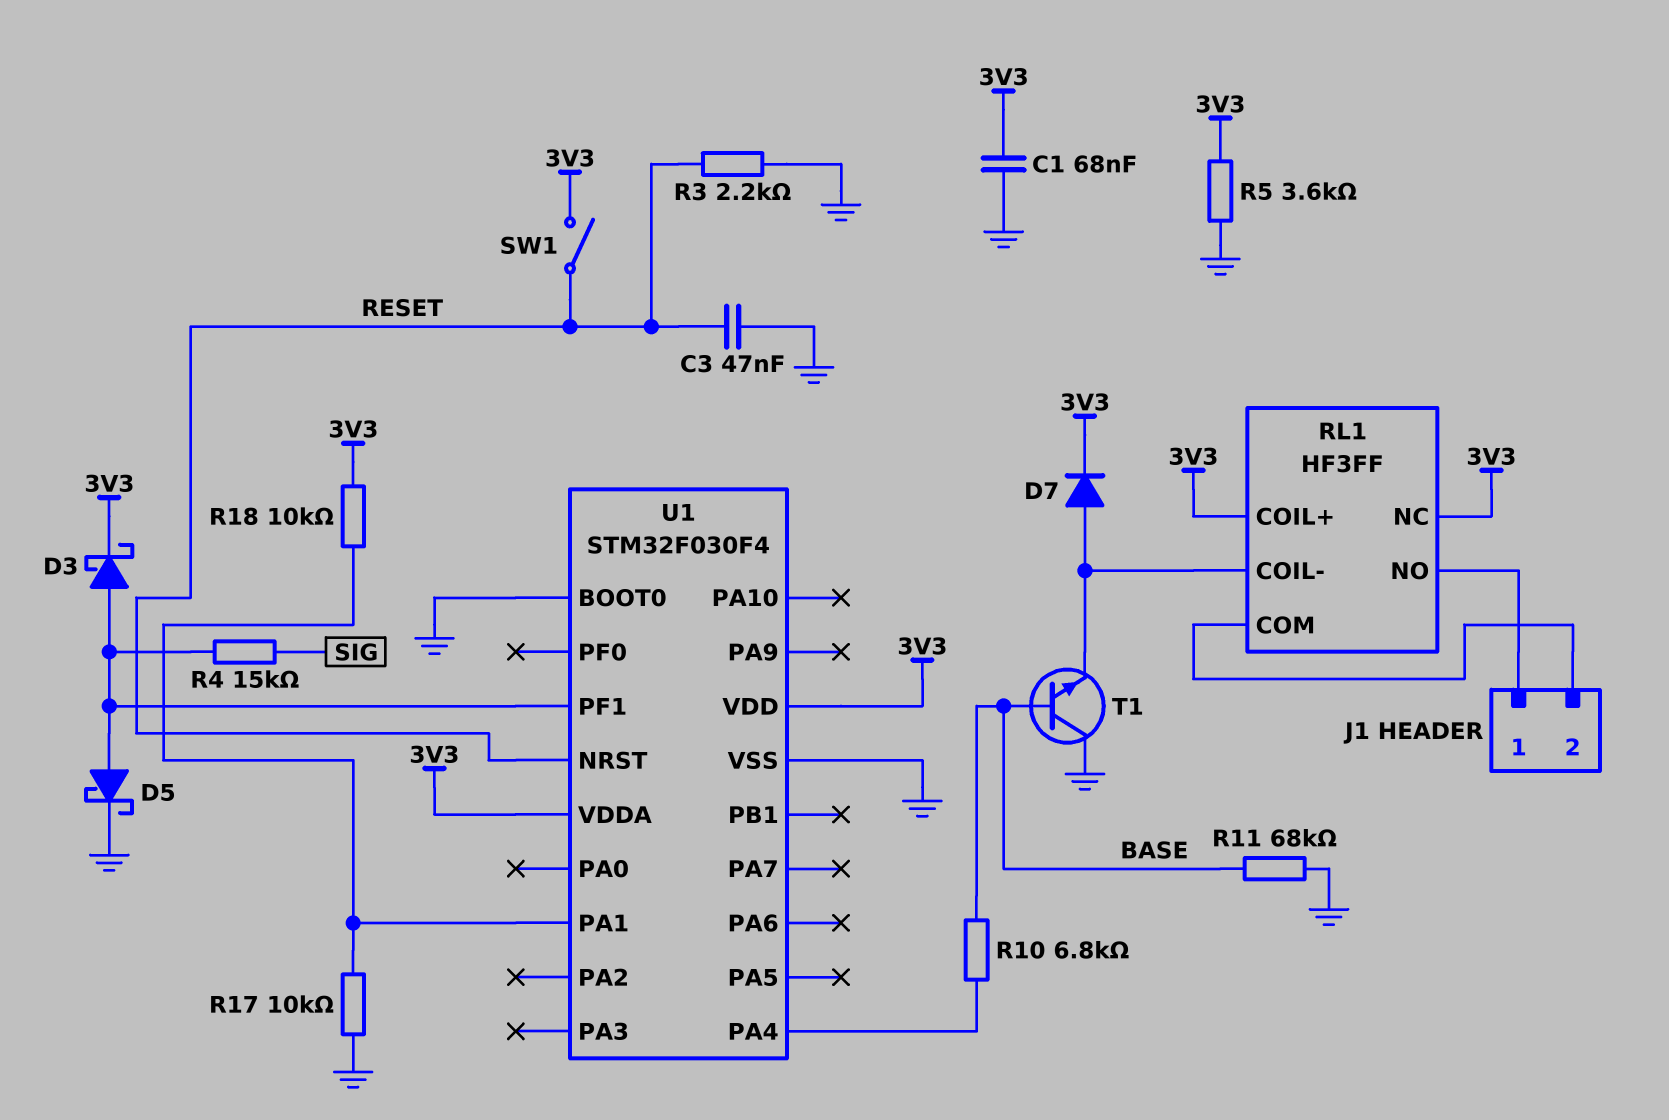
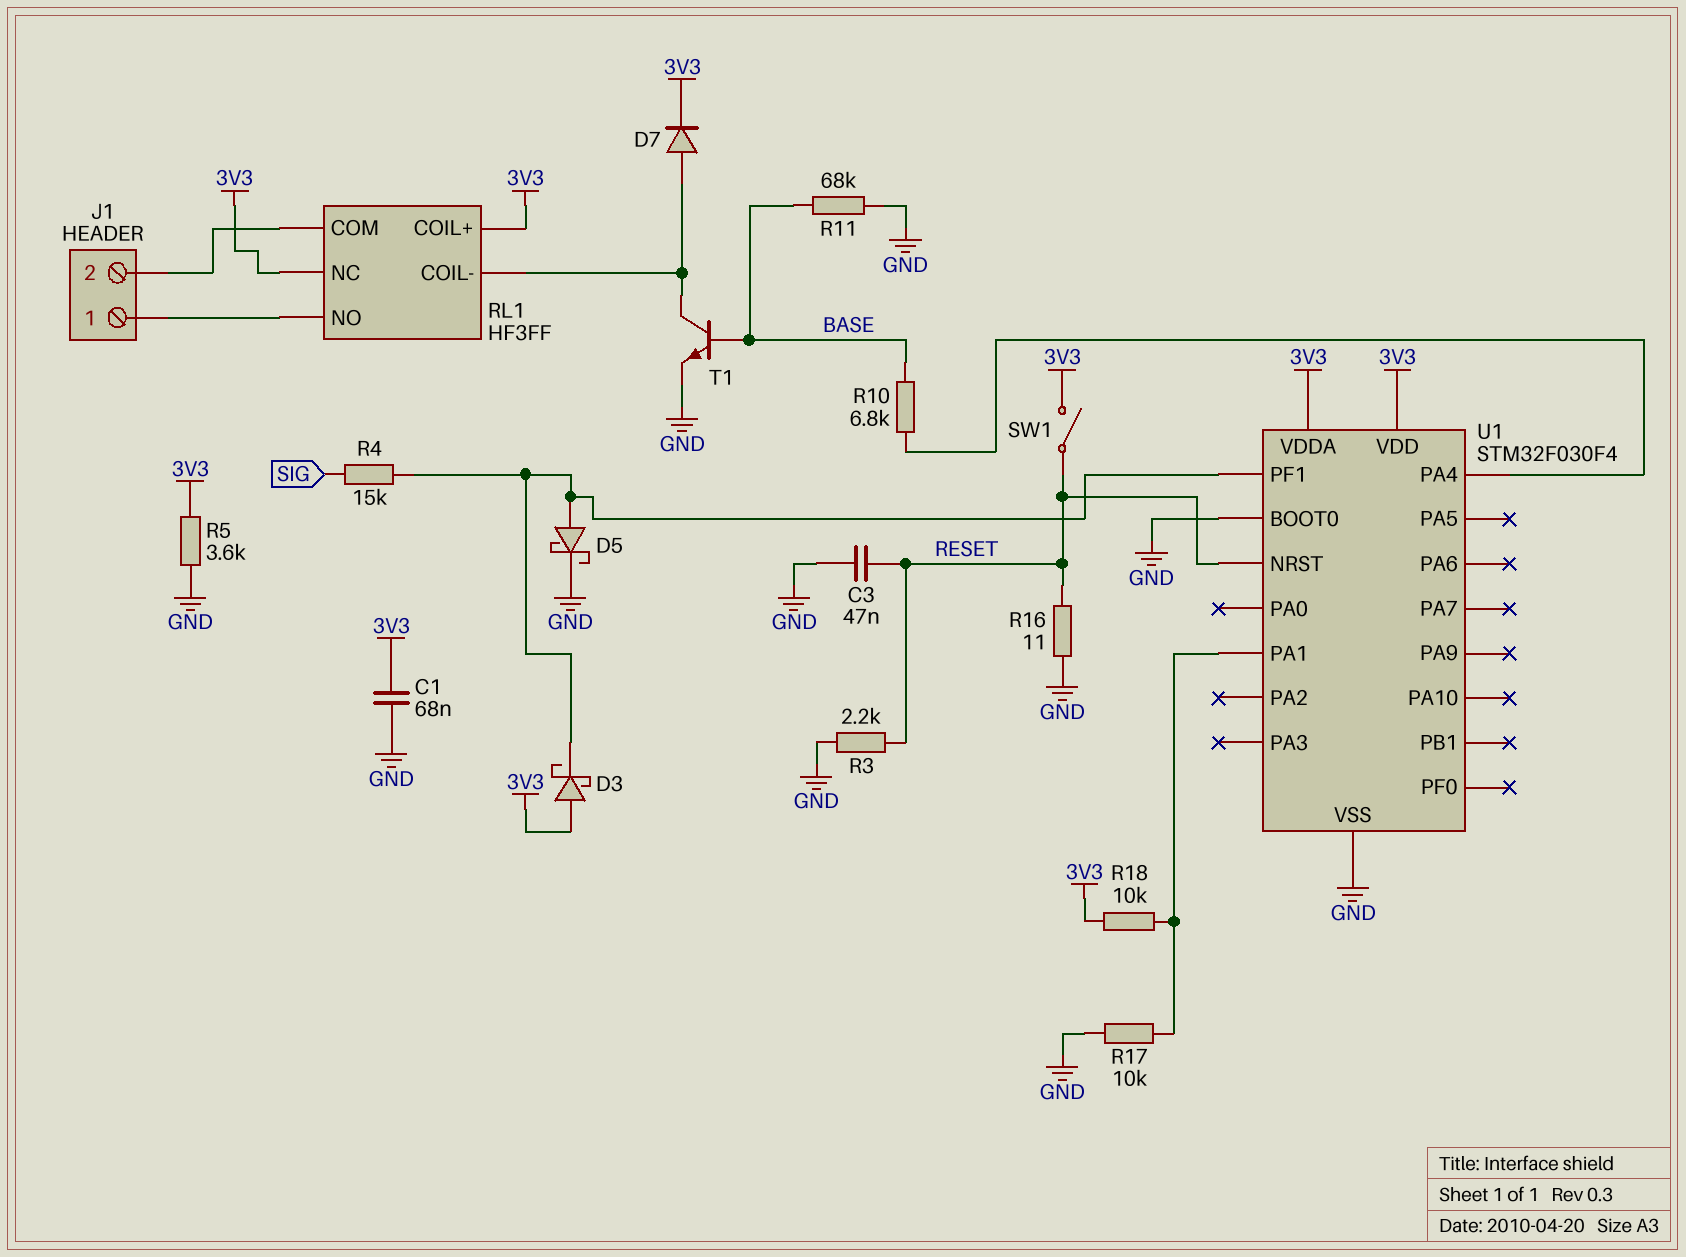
D3: schottky (A U1/PF1, K 3V3) -> schottky (A 3V3, K U1/PF1)
R16: none -> 11 (GND, RESET)
T1: NPN (B BASE, C GND, E RL1/COIL-) -> NPN (B BASE, C RL1/COIL-, E GND)

